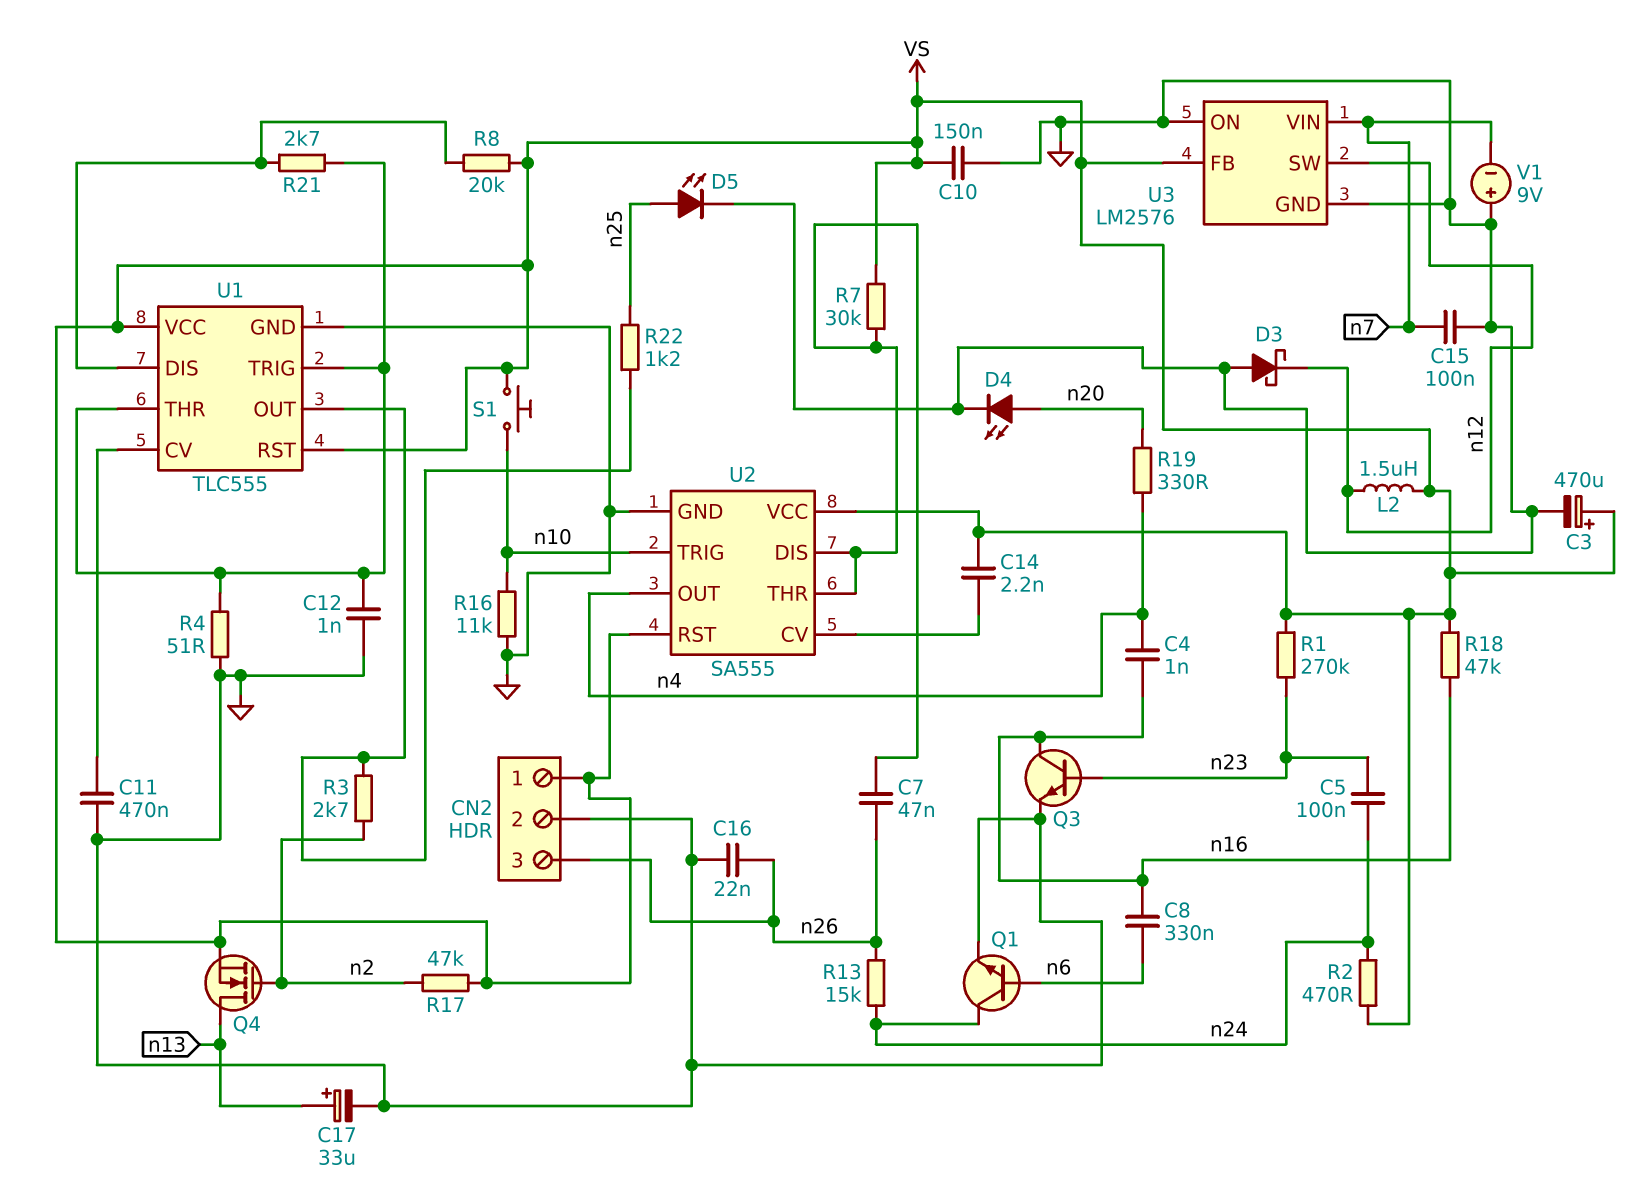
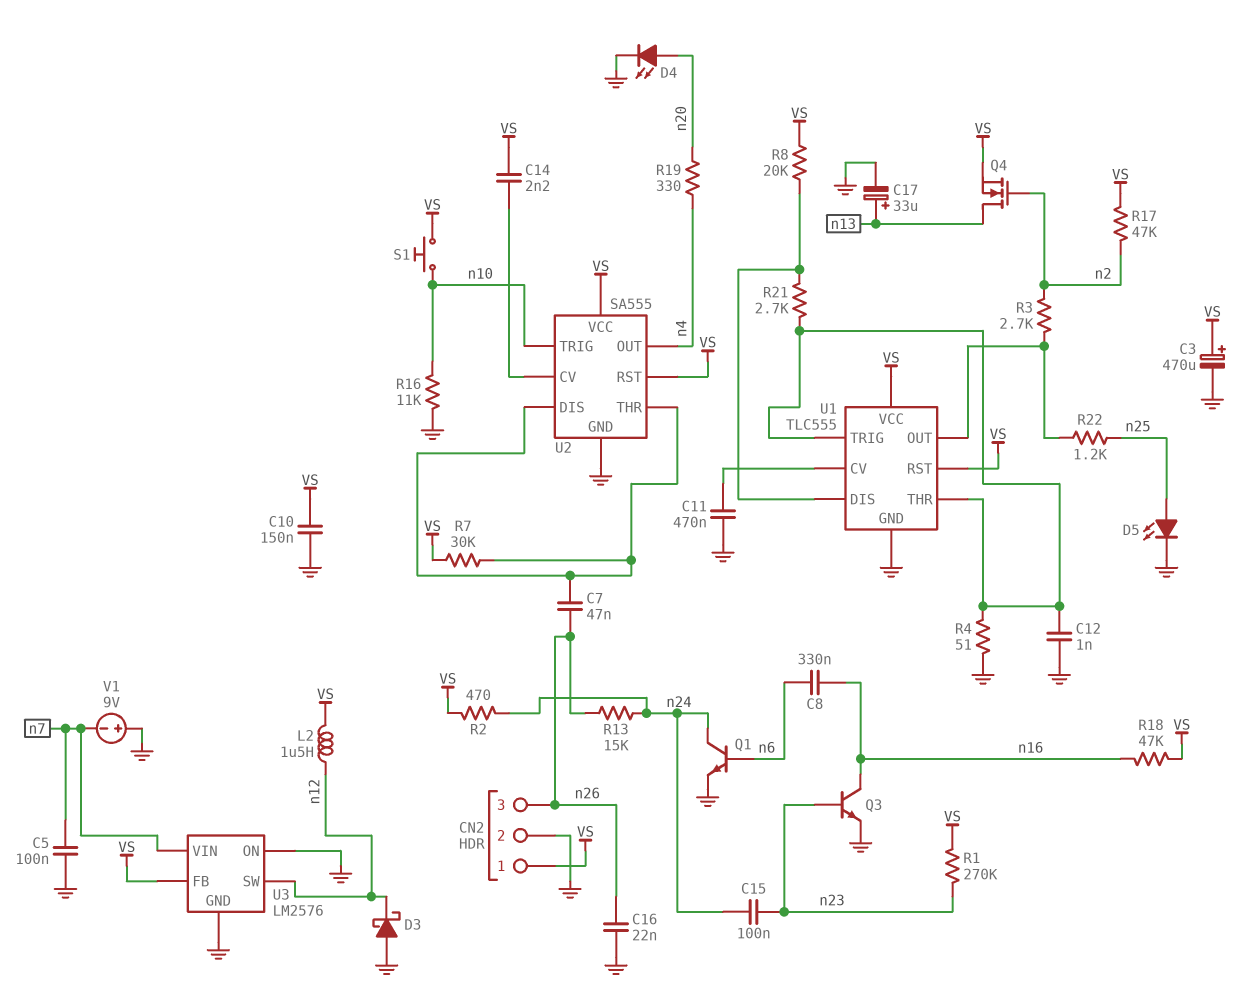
C4: 1nF (n4, n16) -> none
C5: 100nF (n23, n24) -> 100nF (GND, n7)
C15: 100nF (GND, n7) -> 100nF (n23, n24)

